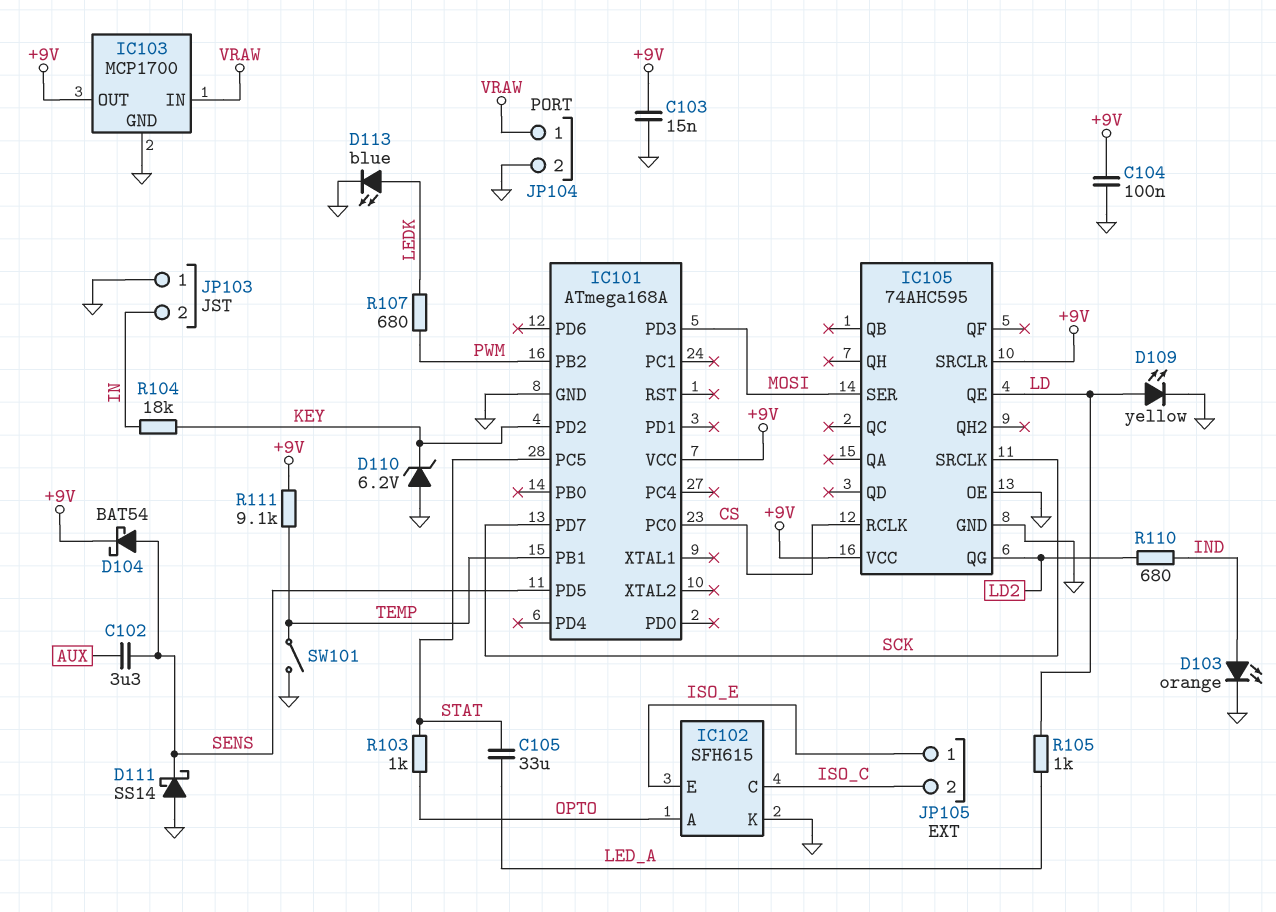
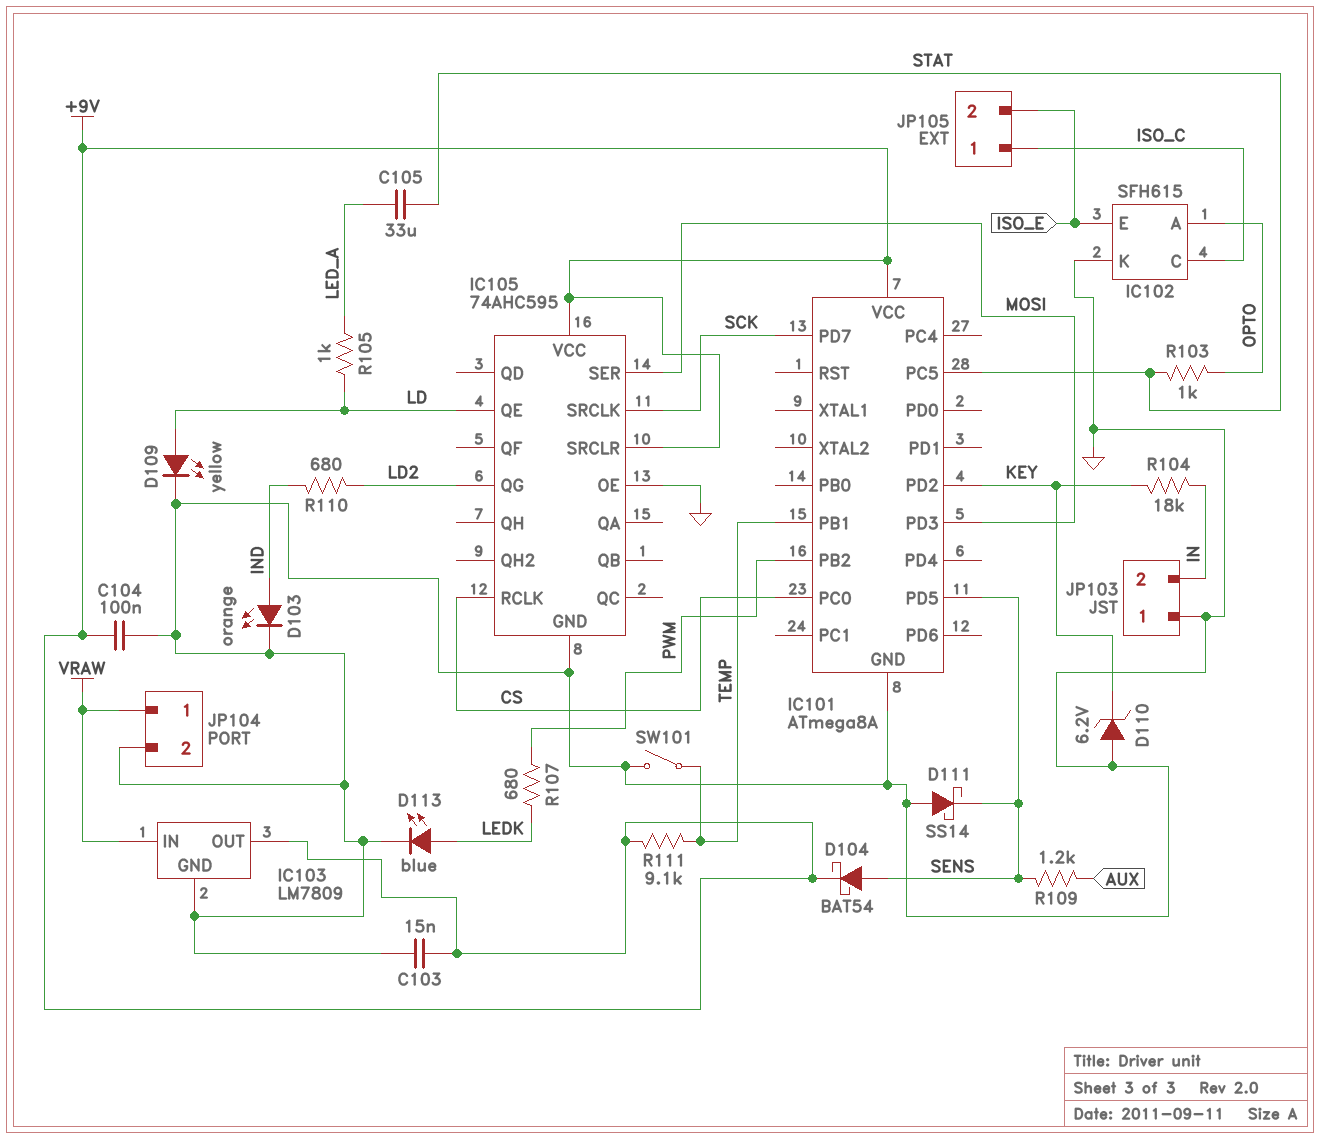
C102: 3.3uF (AUX, SENS) -> none
IC101: ATmega168A -> ATmega8A
IC103: MCP1700 -> LM7809
JP105 pin 1: ISO_E -> ISO_C
JP105 pin 2: ISO_C -> ISO_E
R109: none -> 1.2k (AUX, SENS)

